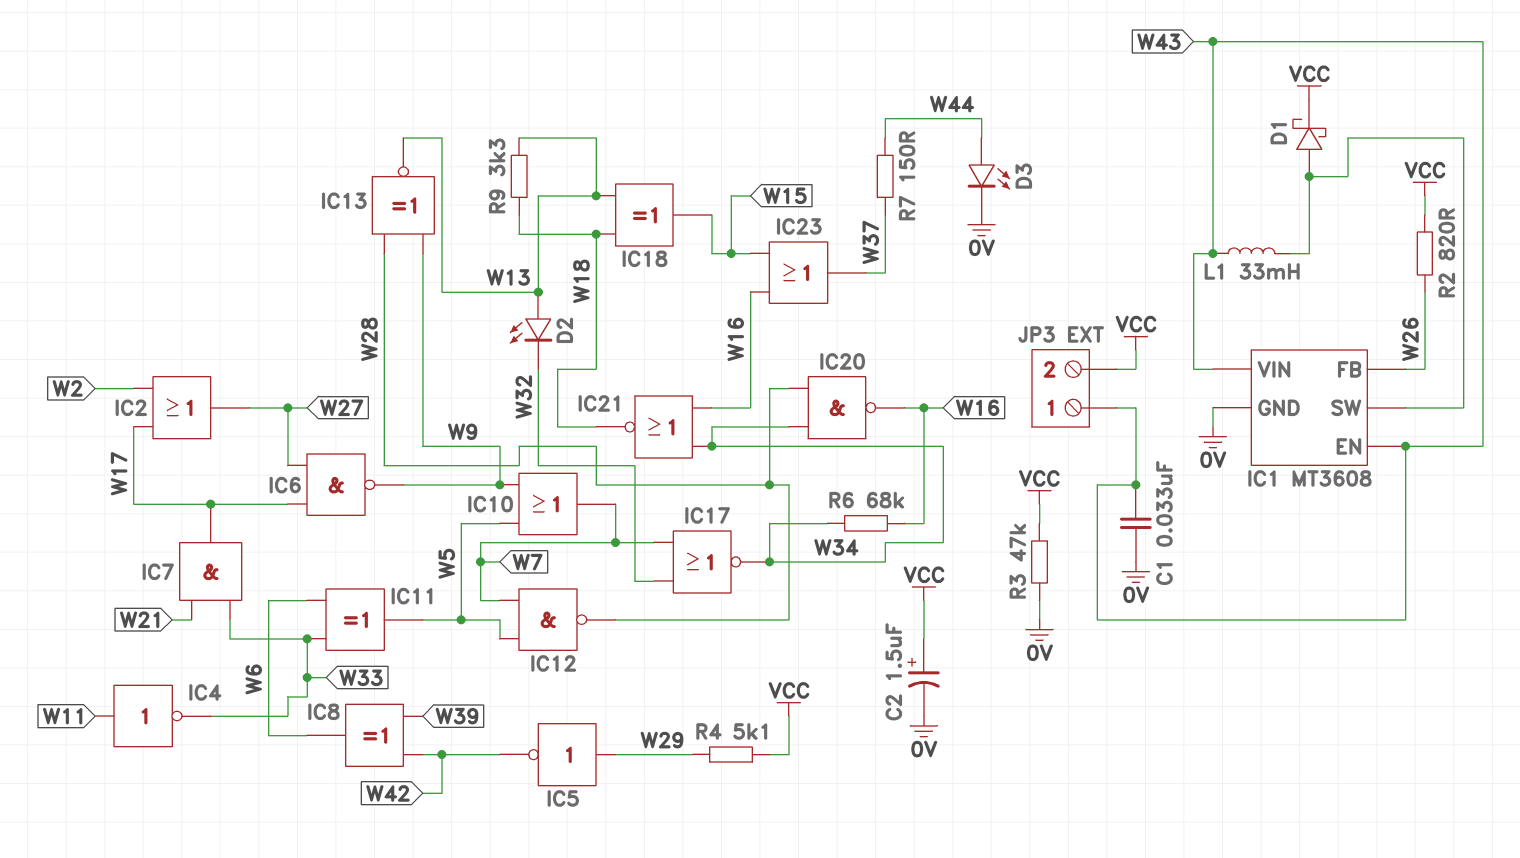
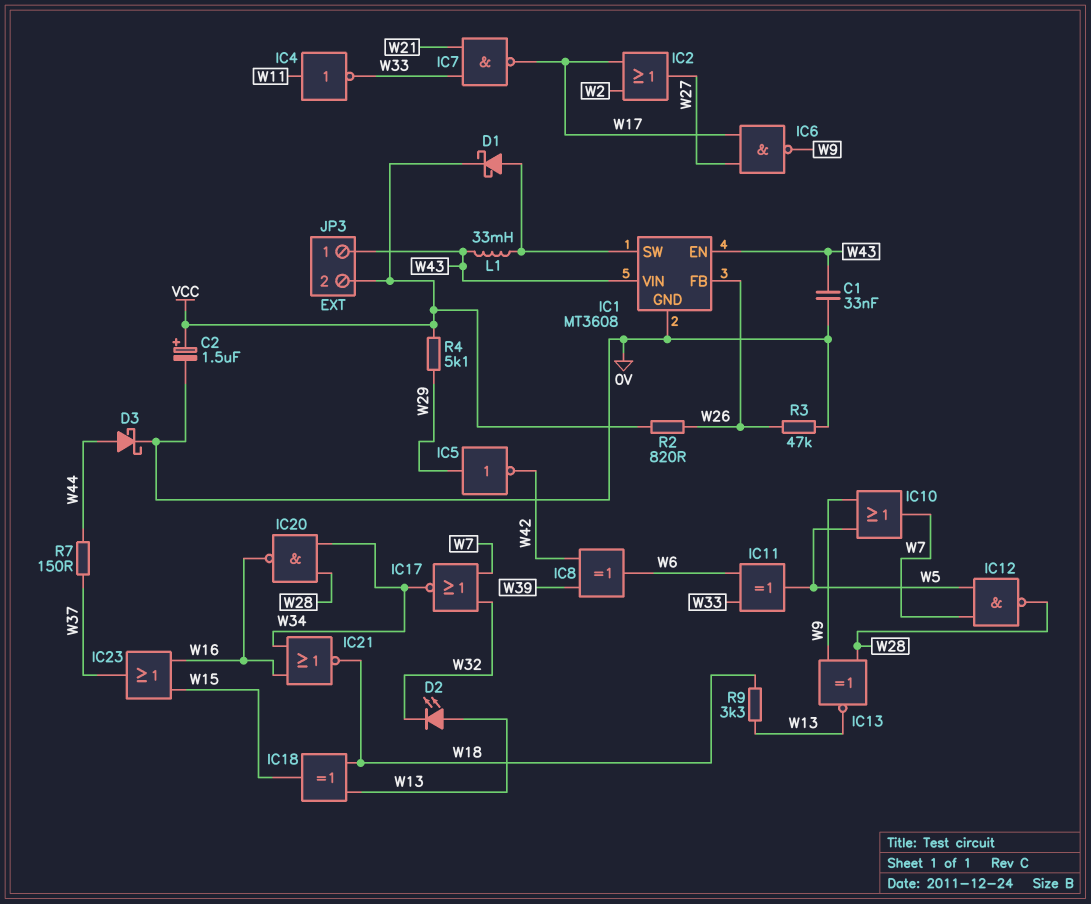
D3: LED (A W44, K 0V) -> schottky (A W44, K 0V)
IC7: AND (in W21, in W33, out W17) -> NAND (in W21, in W33, out W17)
R3: 47k (0V, VCC) -> 47k (0V, W26)
R6: 68k (W16, W34) -> none

